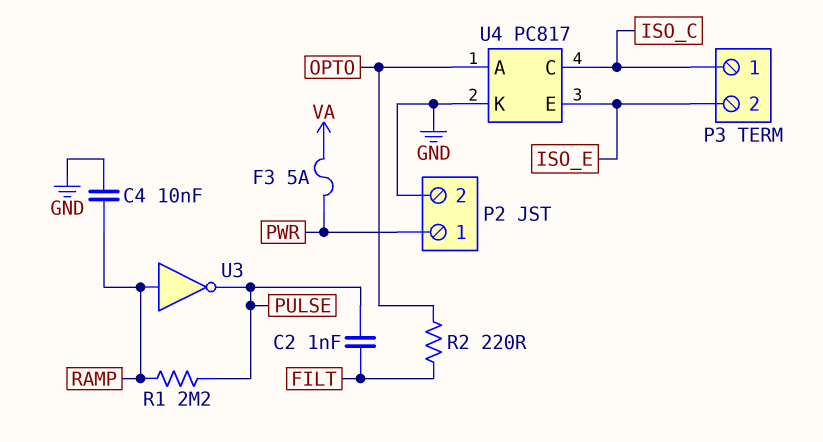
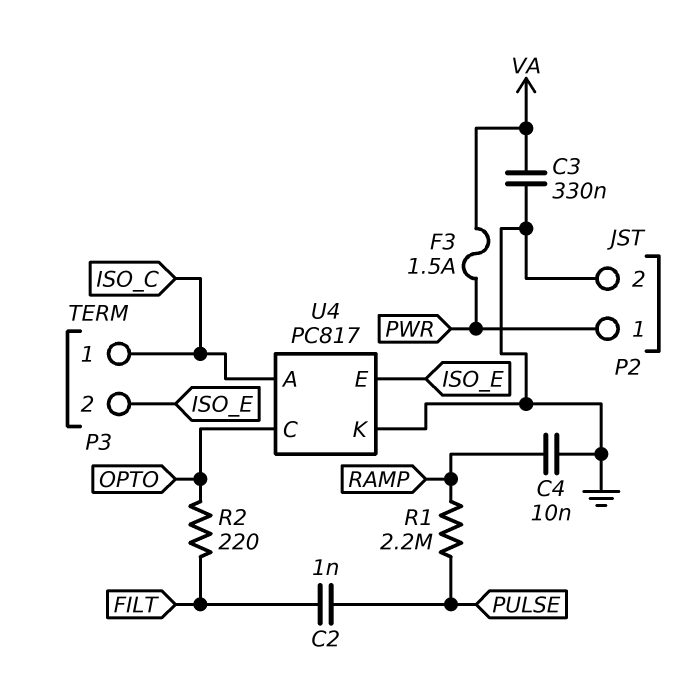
C3: none -> 330nF (GND, VA)
F3: 5A (PWR, VA) -> 1.5A (PWR, VA)
U3: NOT (in RAMP, out PULSE) -> none
U4 pin A: OPTO -> ISO_C
U4 pin C: ISO_C -> OPTO

